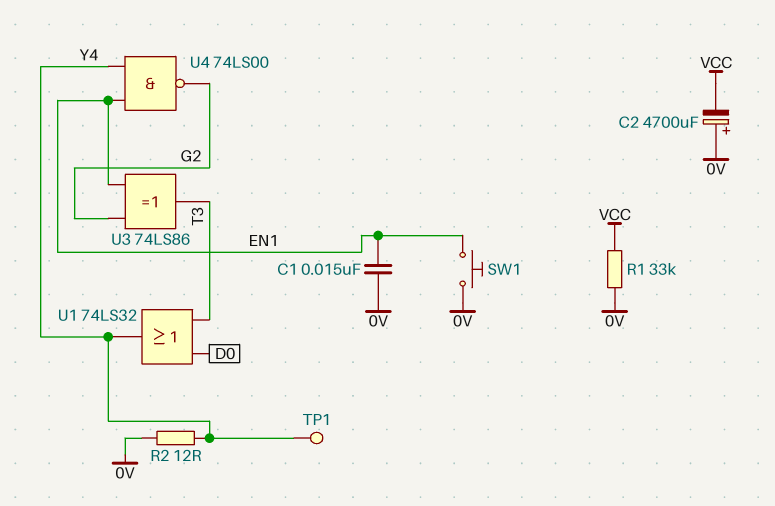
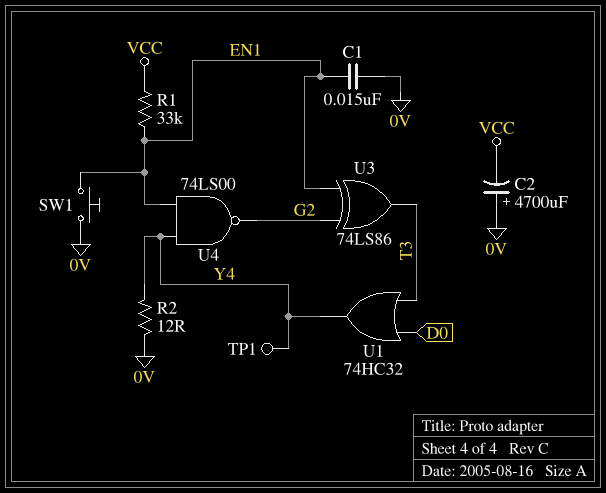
R1: 33k (0V, VCC) -> 33k (EN1, VCC)
U1: OR 74LS32 (in D0, in T3, out Y4) -> OR 74HC32 (in D0, in T3, out Y4)

